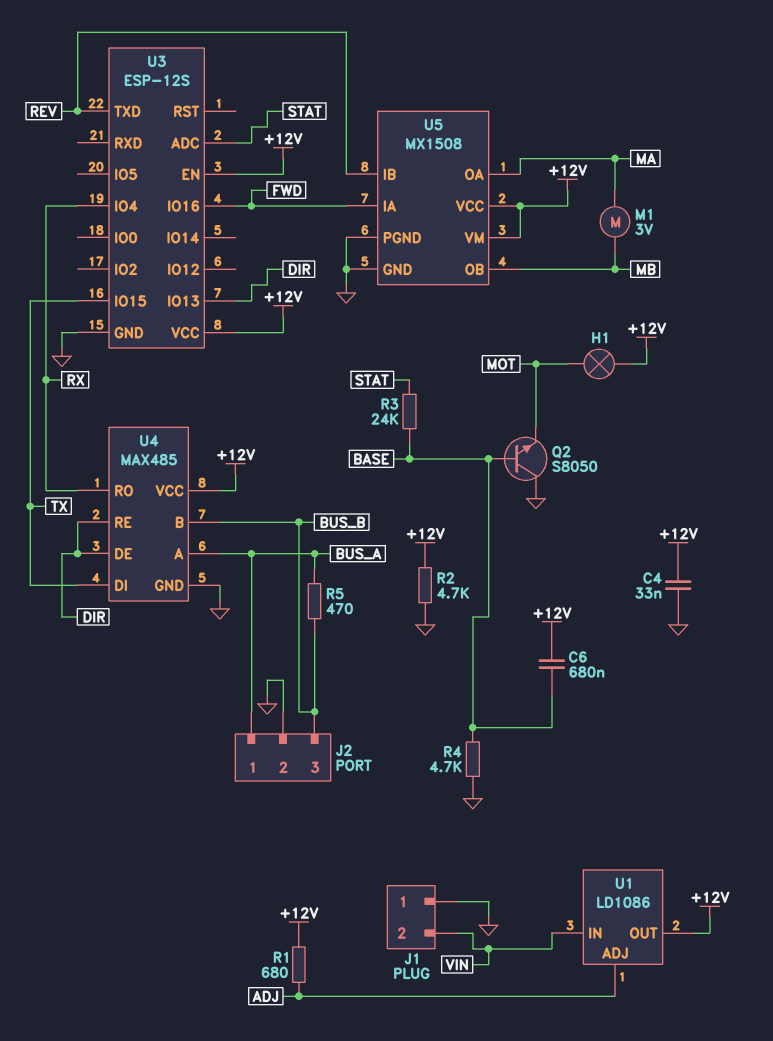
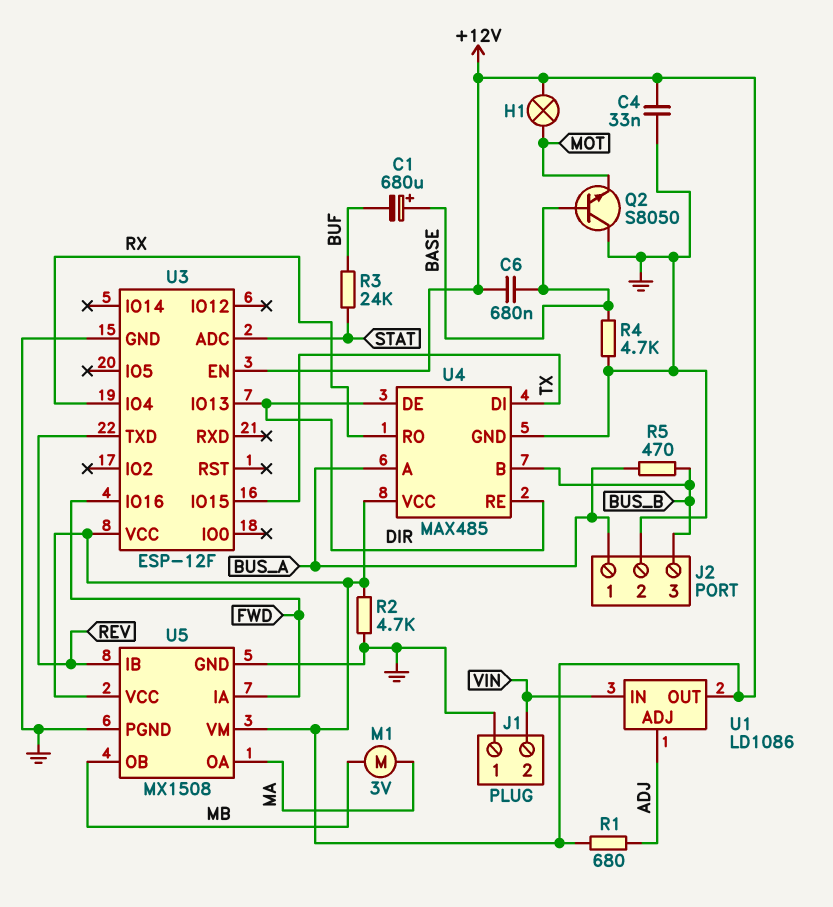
C1: none -> 680uF (plus BASE, minus BUF)
R3: 24k (BASE, STAT) -> 24k (BUF, STAT)
U3: ESP-12S -> ESP-12F

